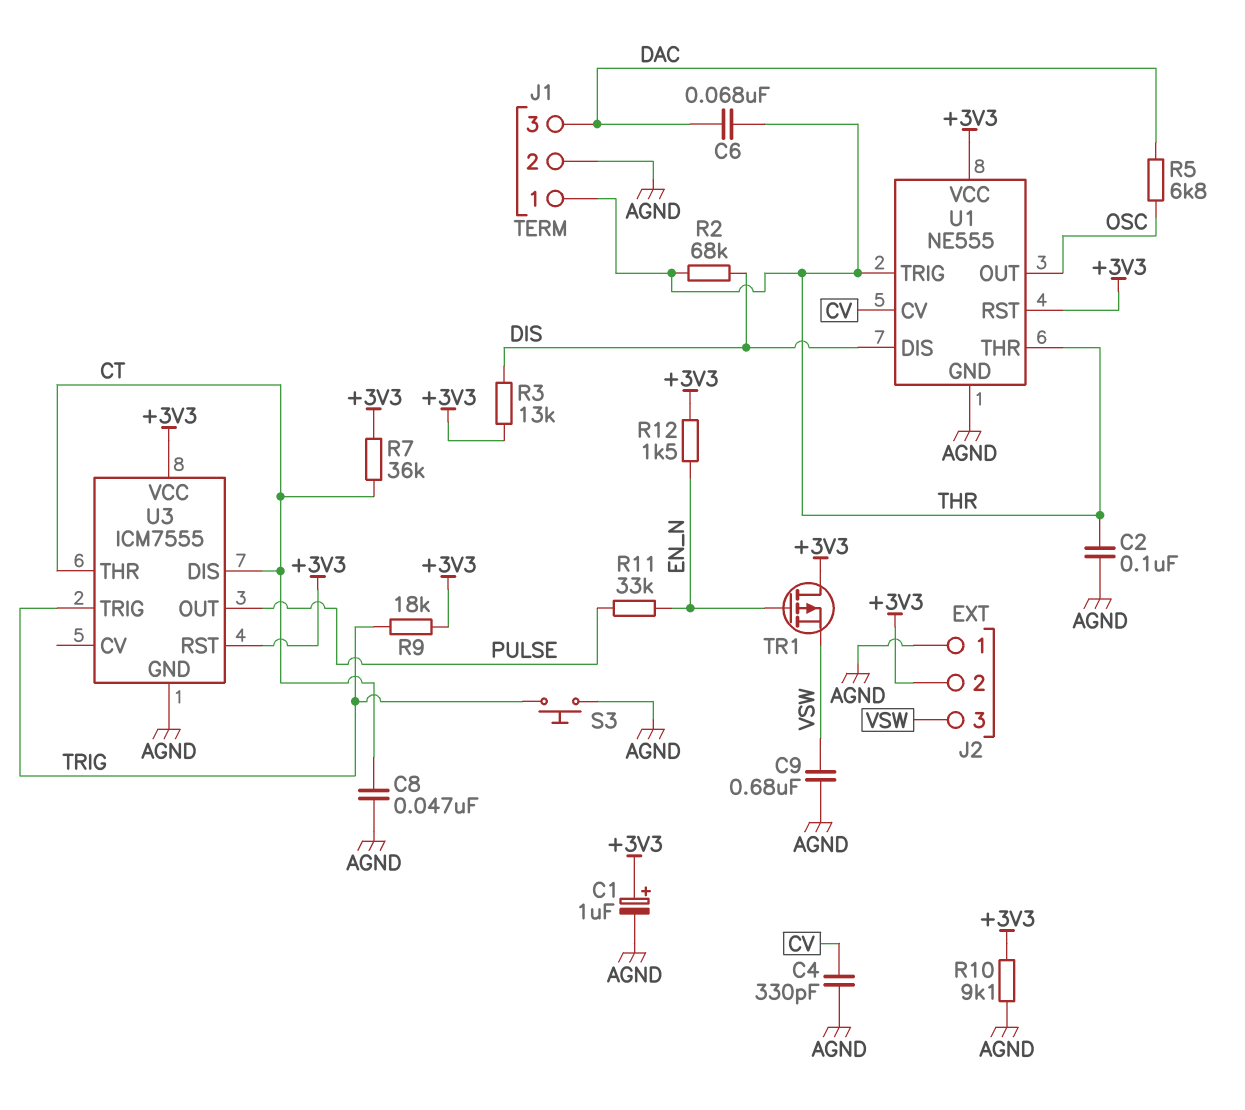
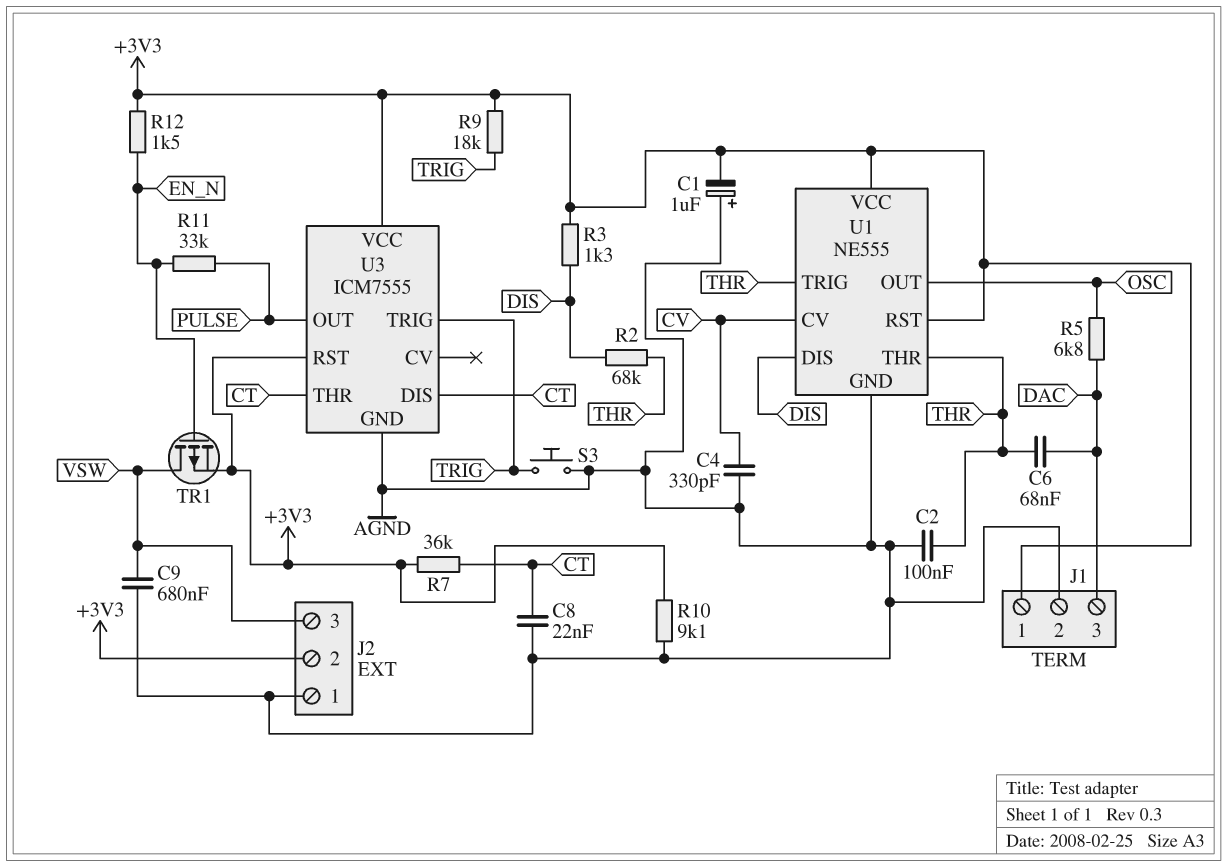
C1: 1uF (plus +3V3, minus AGND) -> 1uF (plus AGND, minus +3V3)
C8: 47nF (AGND, CT) -> 22nF (AGND, CT)
J1 pin 1: THR -> +3V3
R3: 13k (+3V3, DIS) -> 1.3k (+3V3, DIS)
TR1: PMOS (G EN_N, D +3V3, S VSW) -> PMOS (G EN_N, D VSW, S +3V3)

